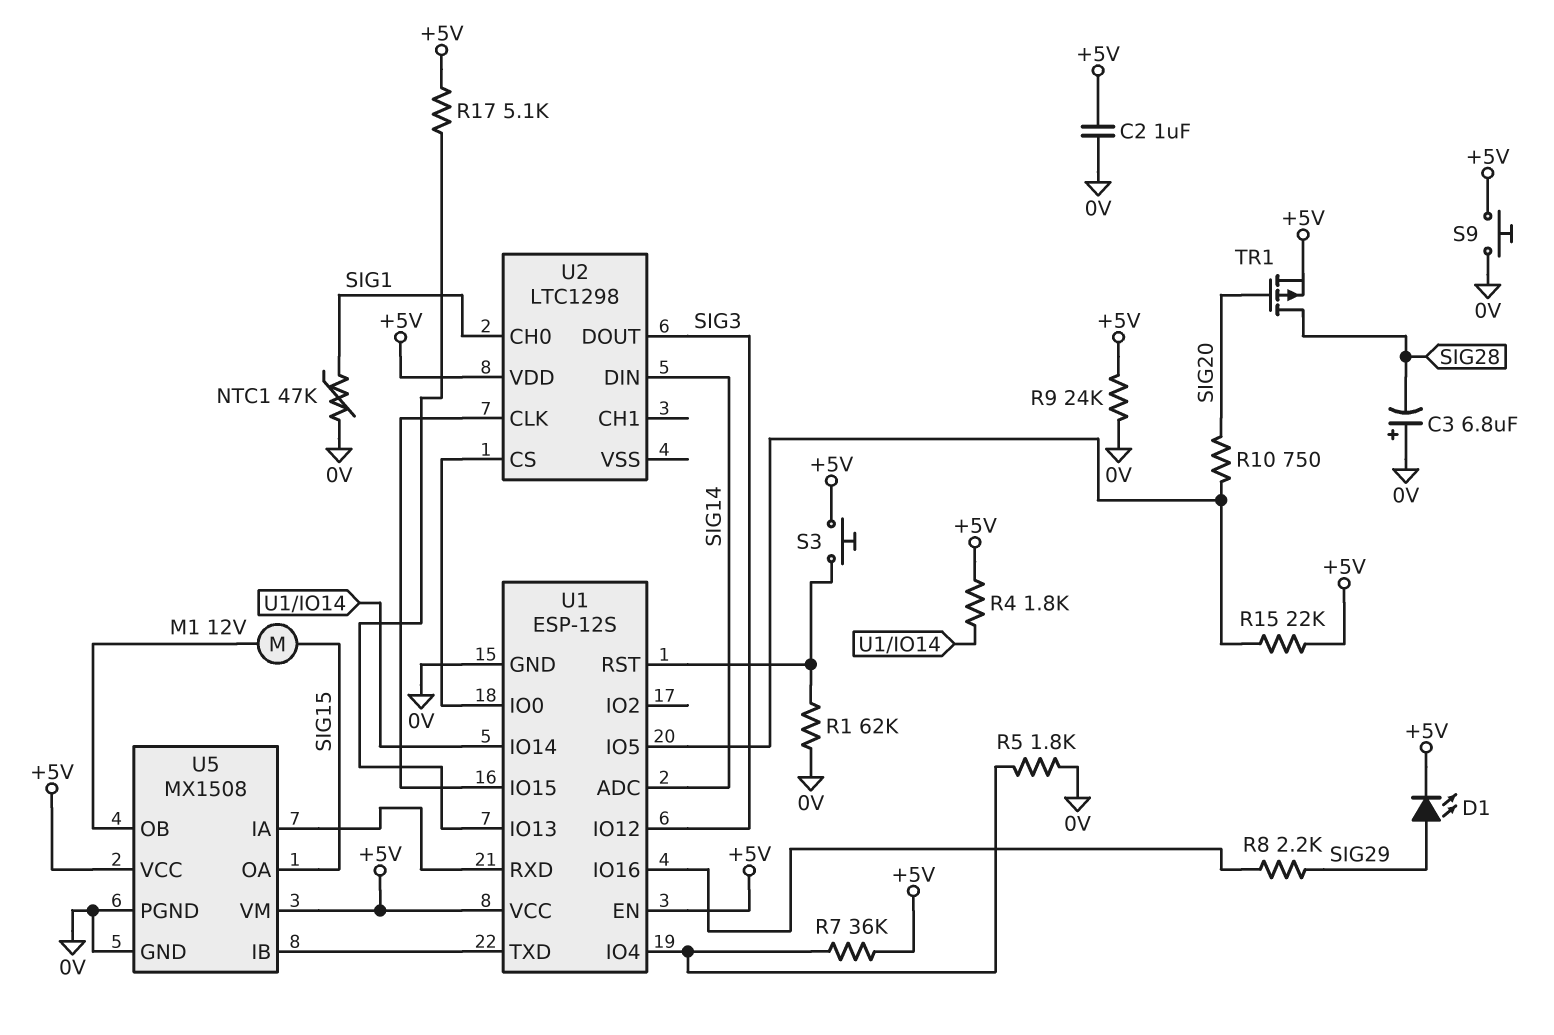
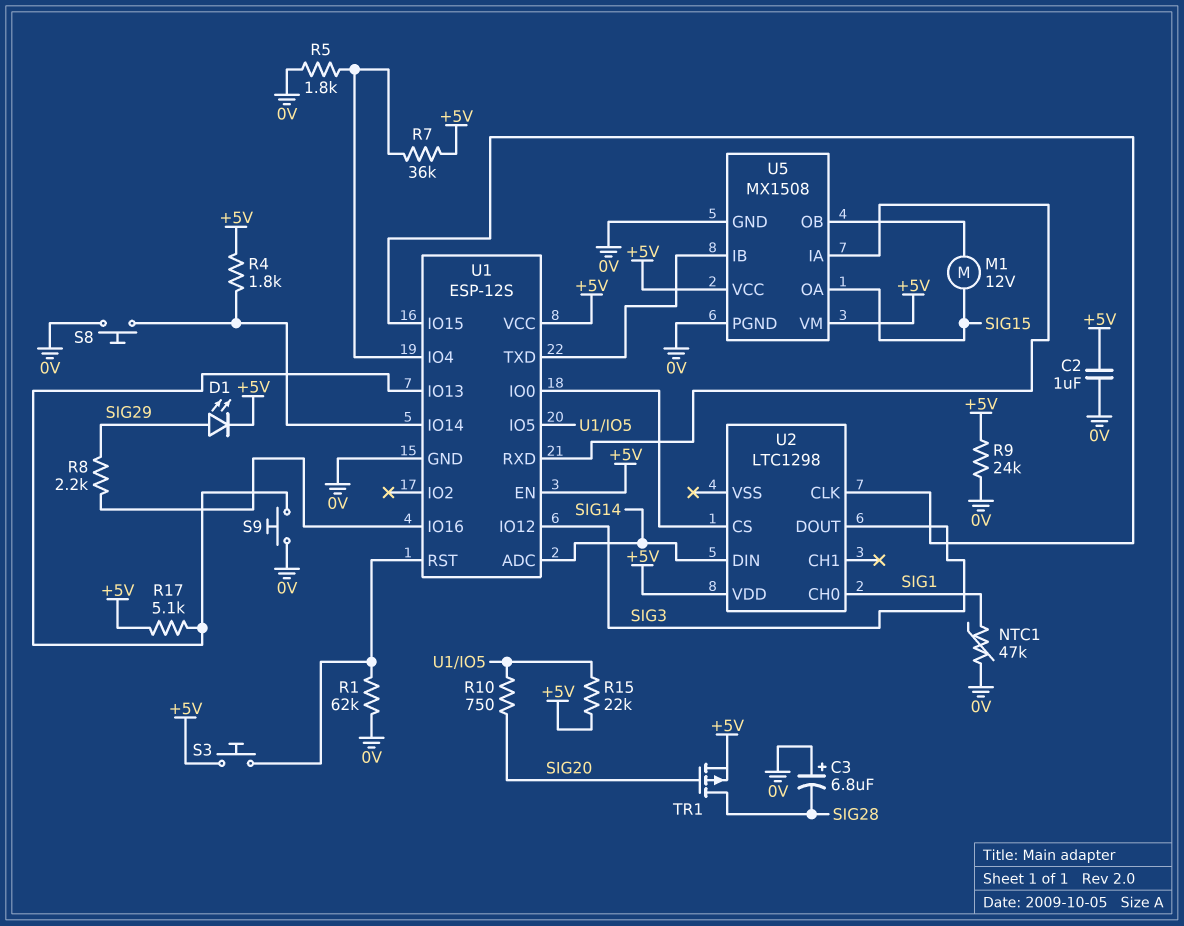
S8: none -> button (0V, U1/IO14)
S9: button (+5V, 0V) -> button (0V, U1/IO13)

